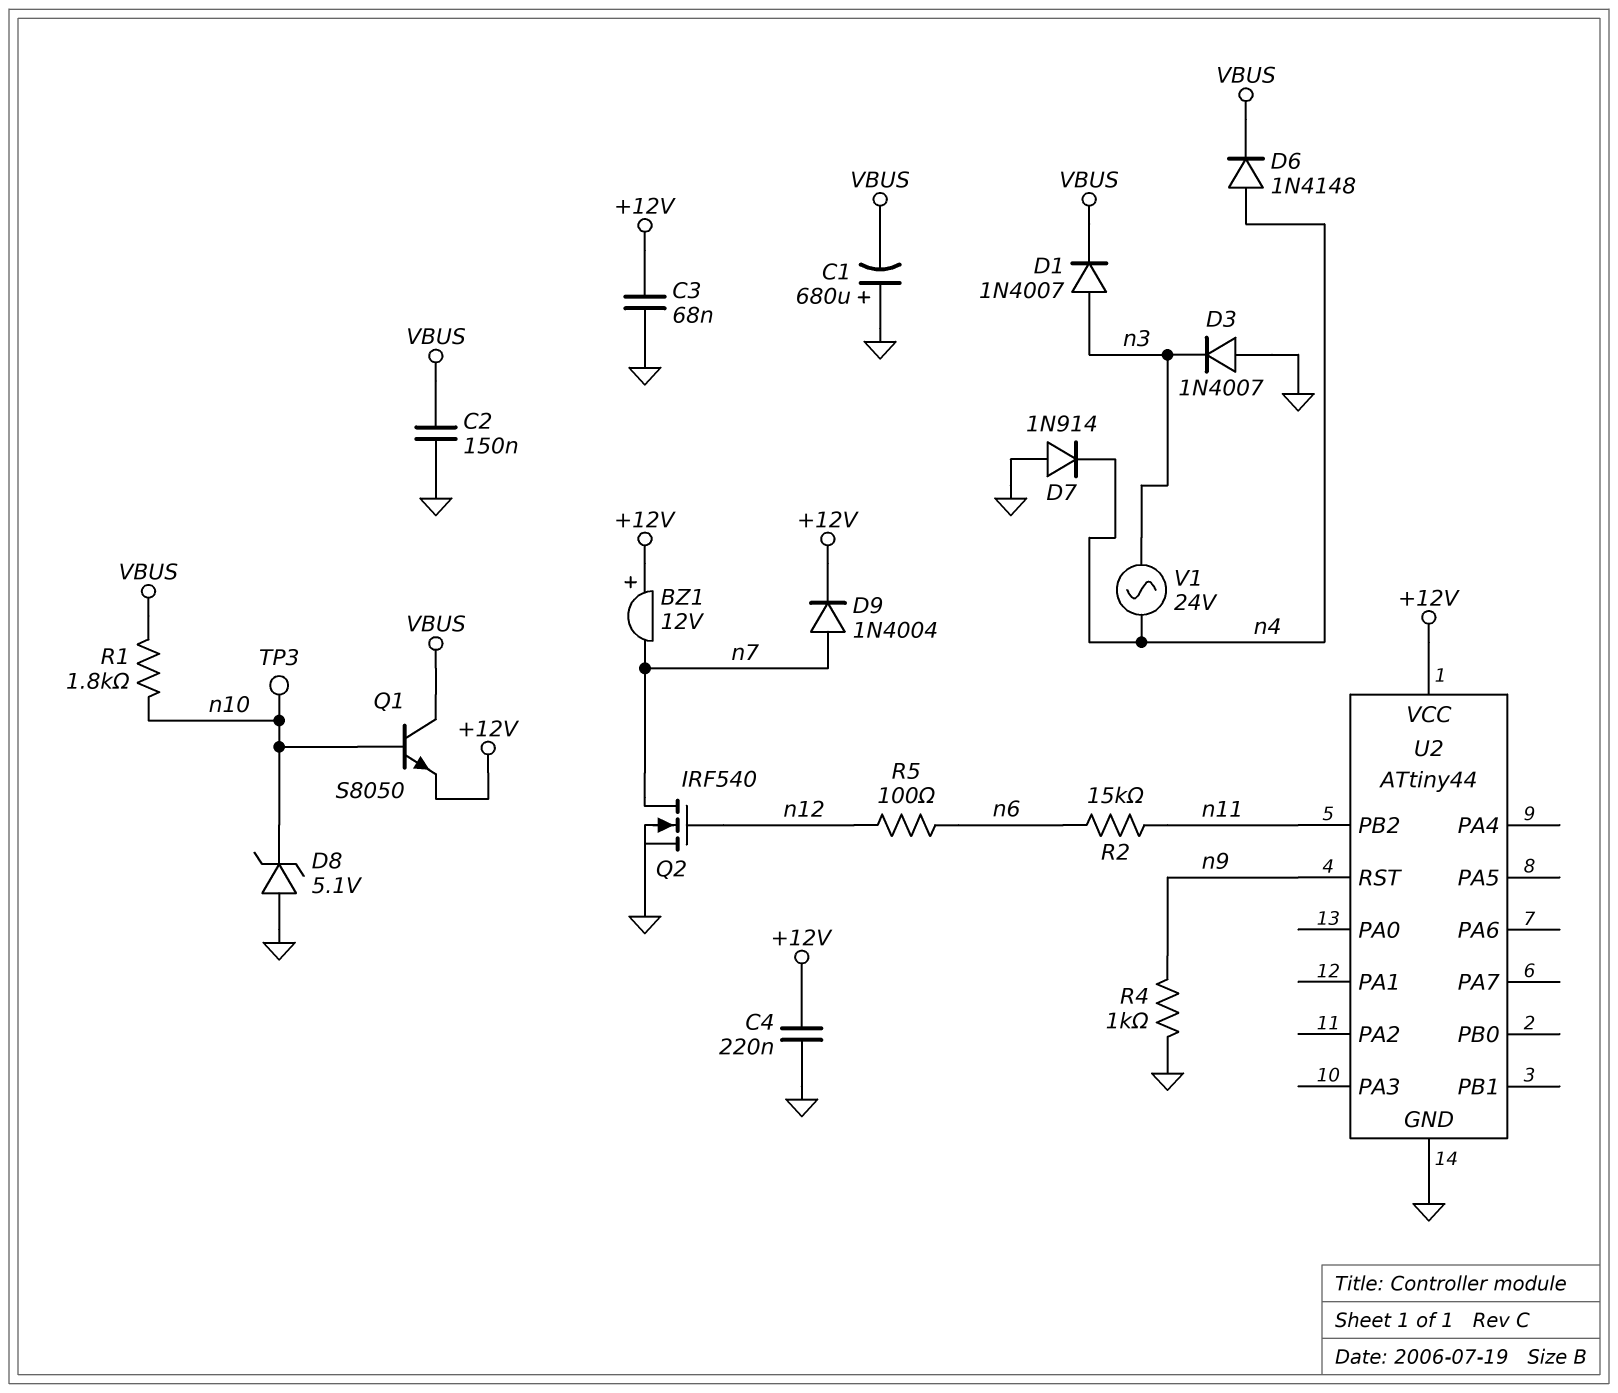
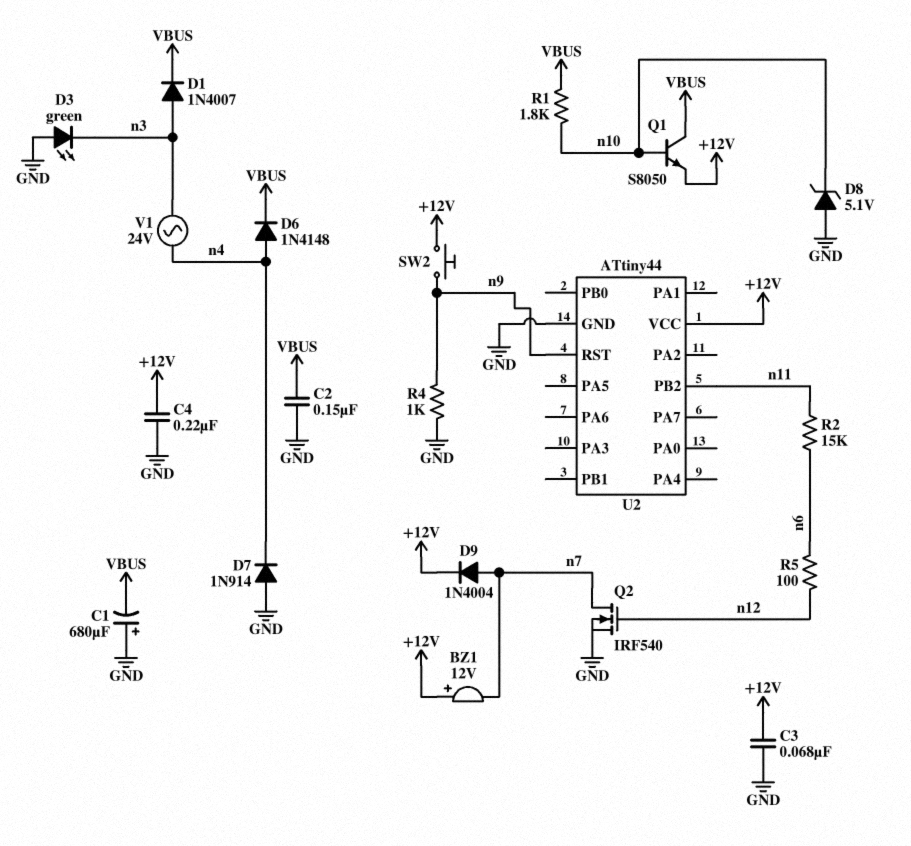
D3: diode 1N4007 (A GND, K n3) -> LED green (A GND, K n3)
SW2: none -> button (+12V, n9)
TP3: test point (n10) -> none

